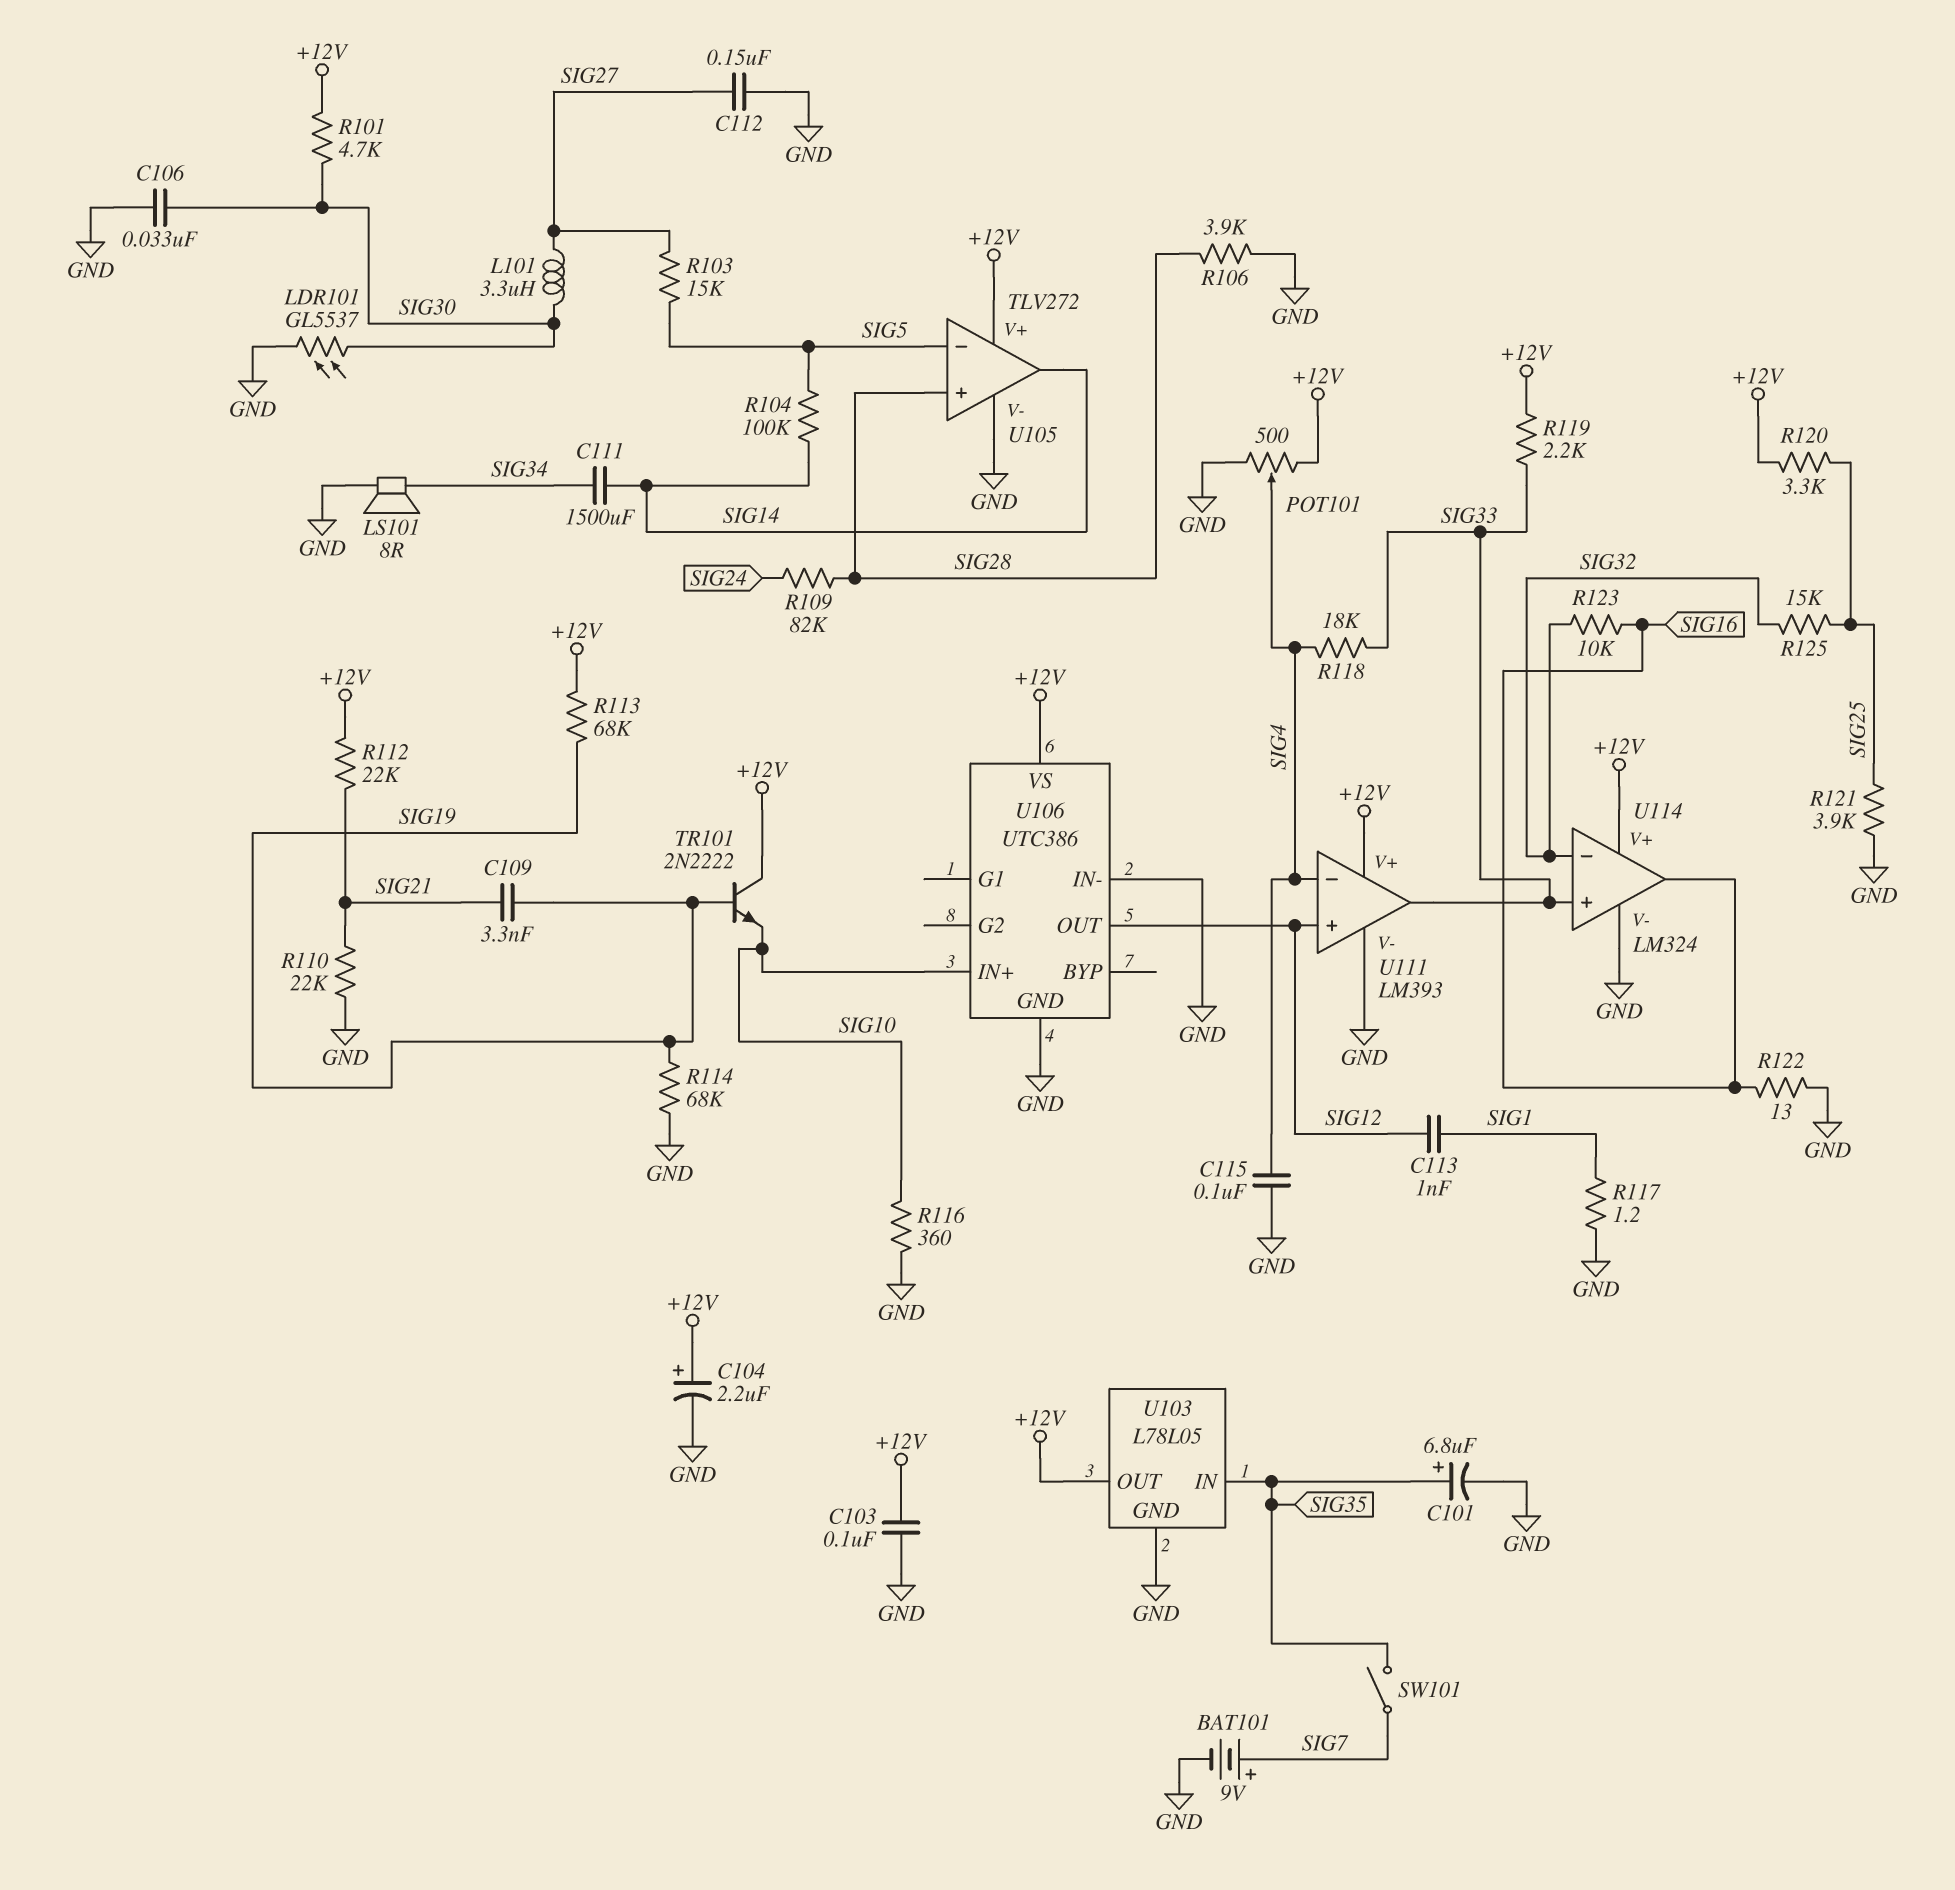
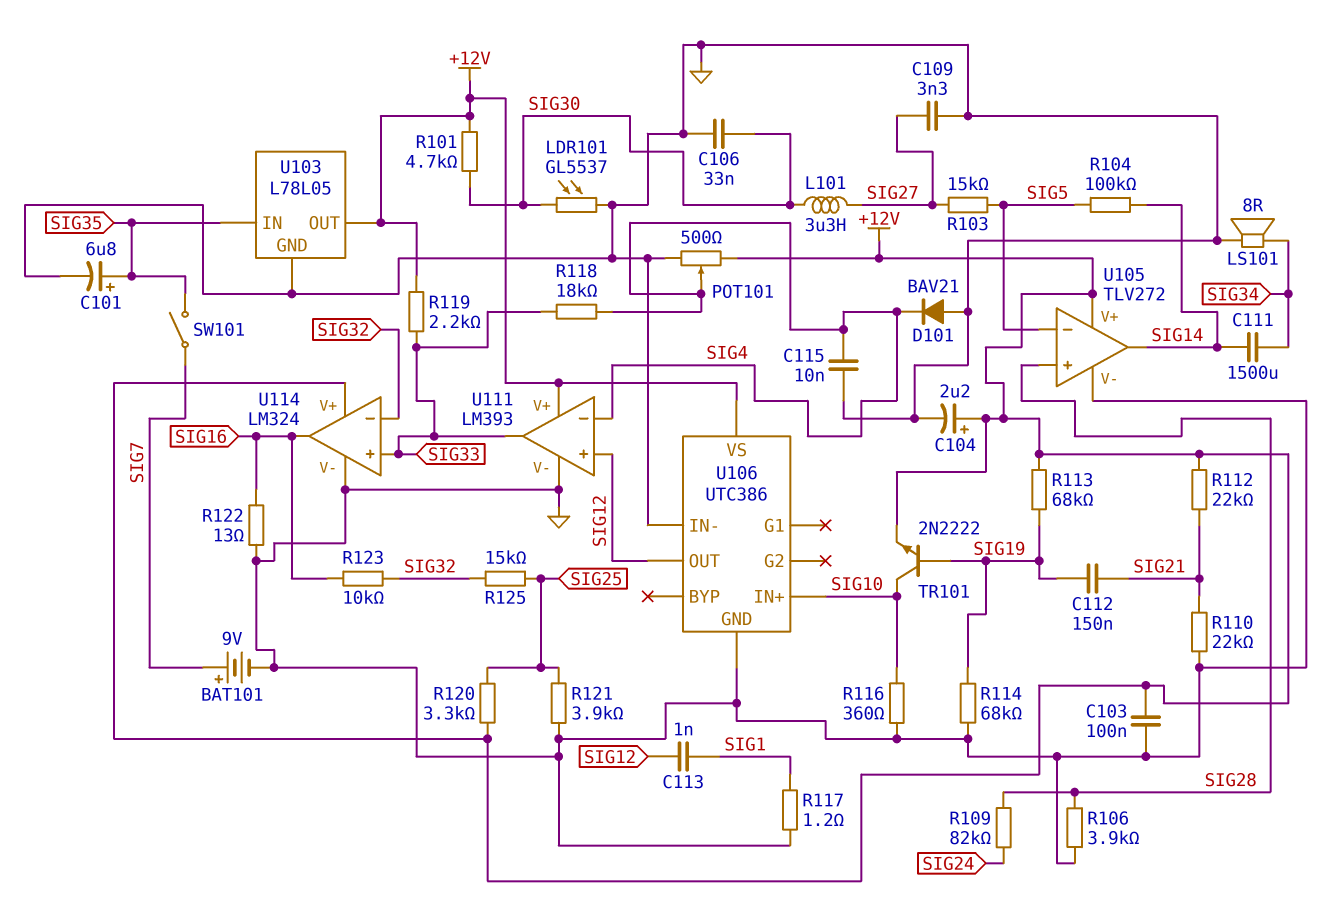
C109: 3.3nF (SIG19, SIG21) -> 3.3nF (GND, SIG27)
C112: 150nF (GND, SIG27) -> 150nF (SIG19, SIG21)
C115: 100nF (GND, SIG4) -> 10nF (GND, SIG4)
D101: none -> diode BAV21 (A GND, K SIG4)
TR101: NPN 2N2222 (B SIG19, C +12V, E SIG10) -> NPN 2N2222 (B SIG19, C SIG10, E +12V)

